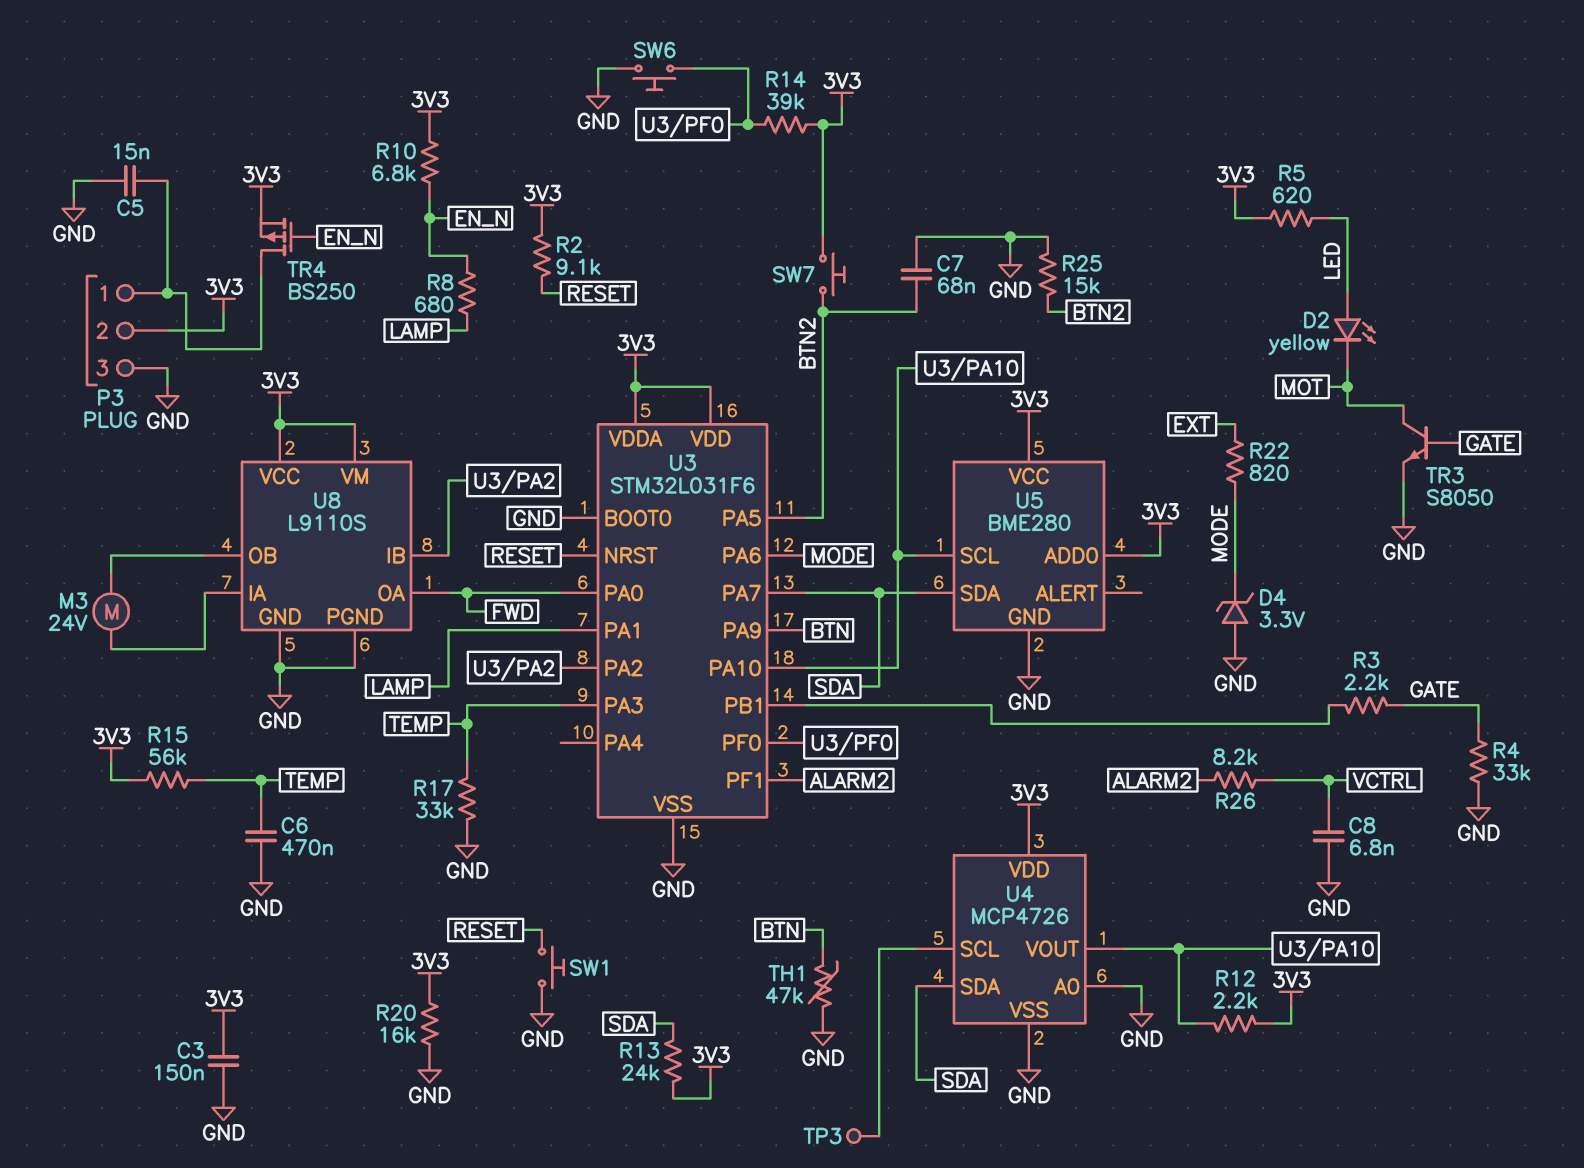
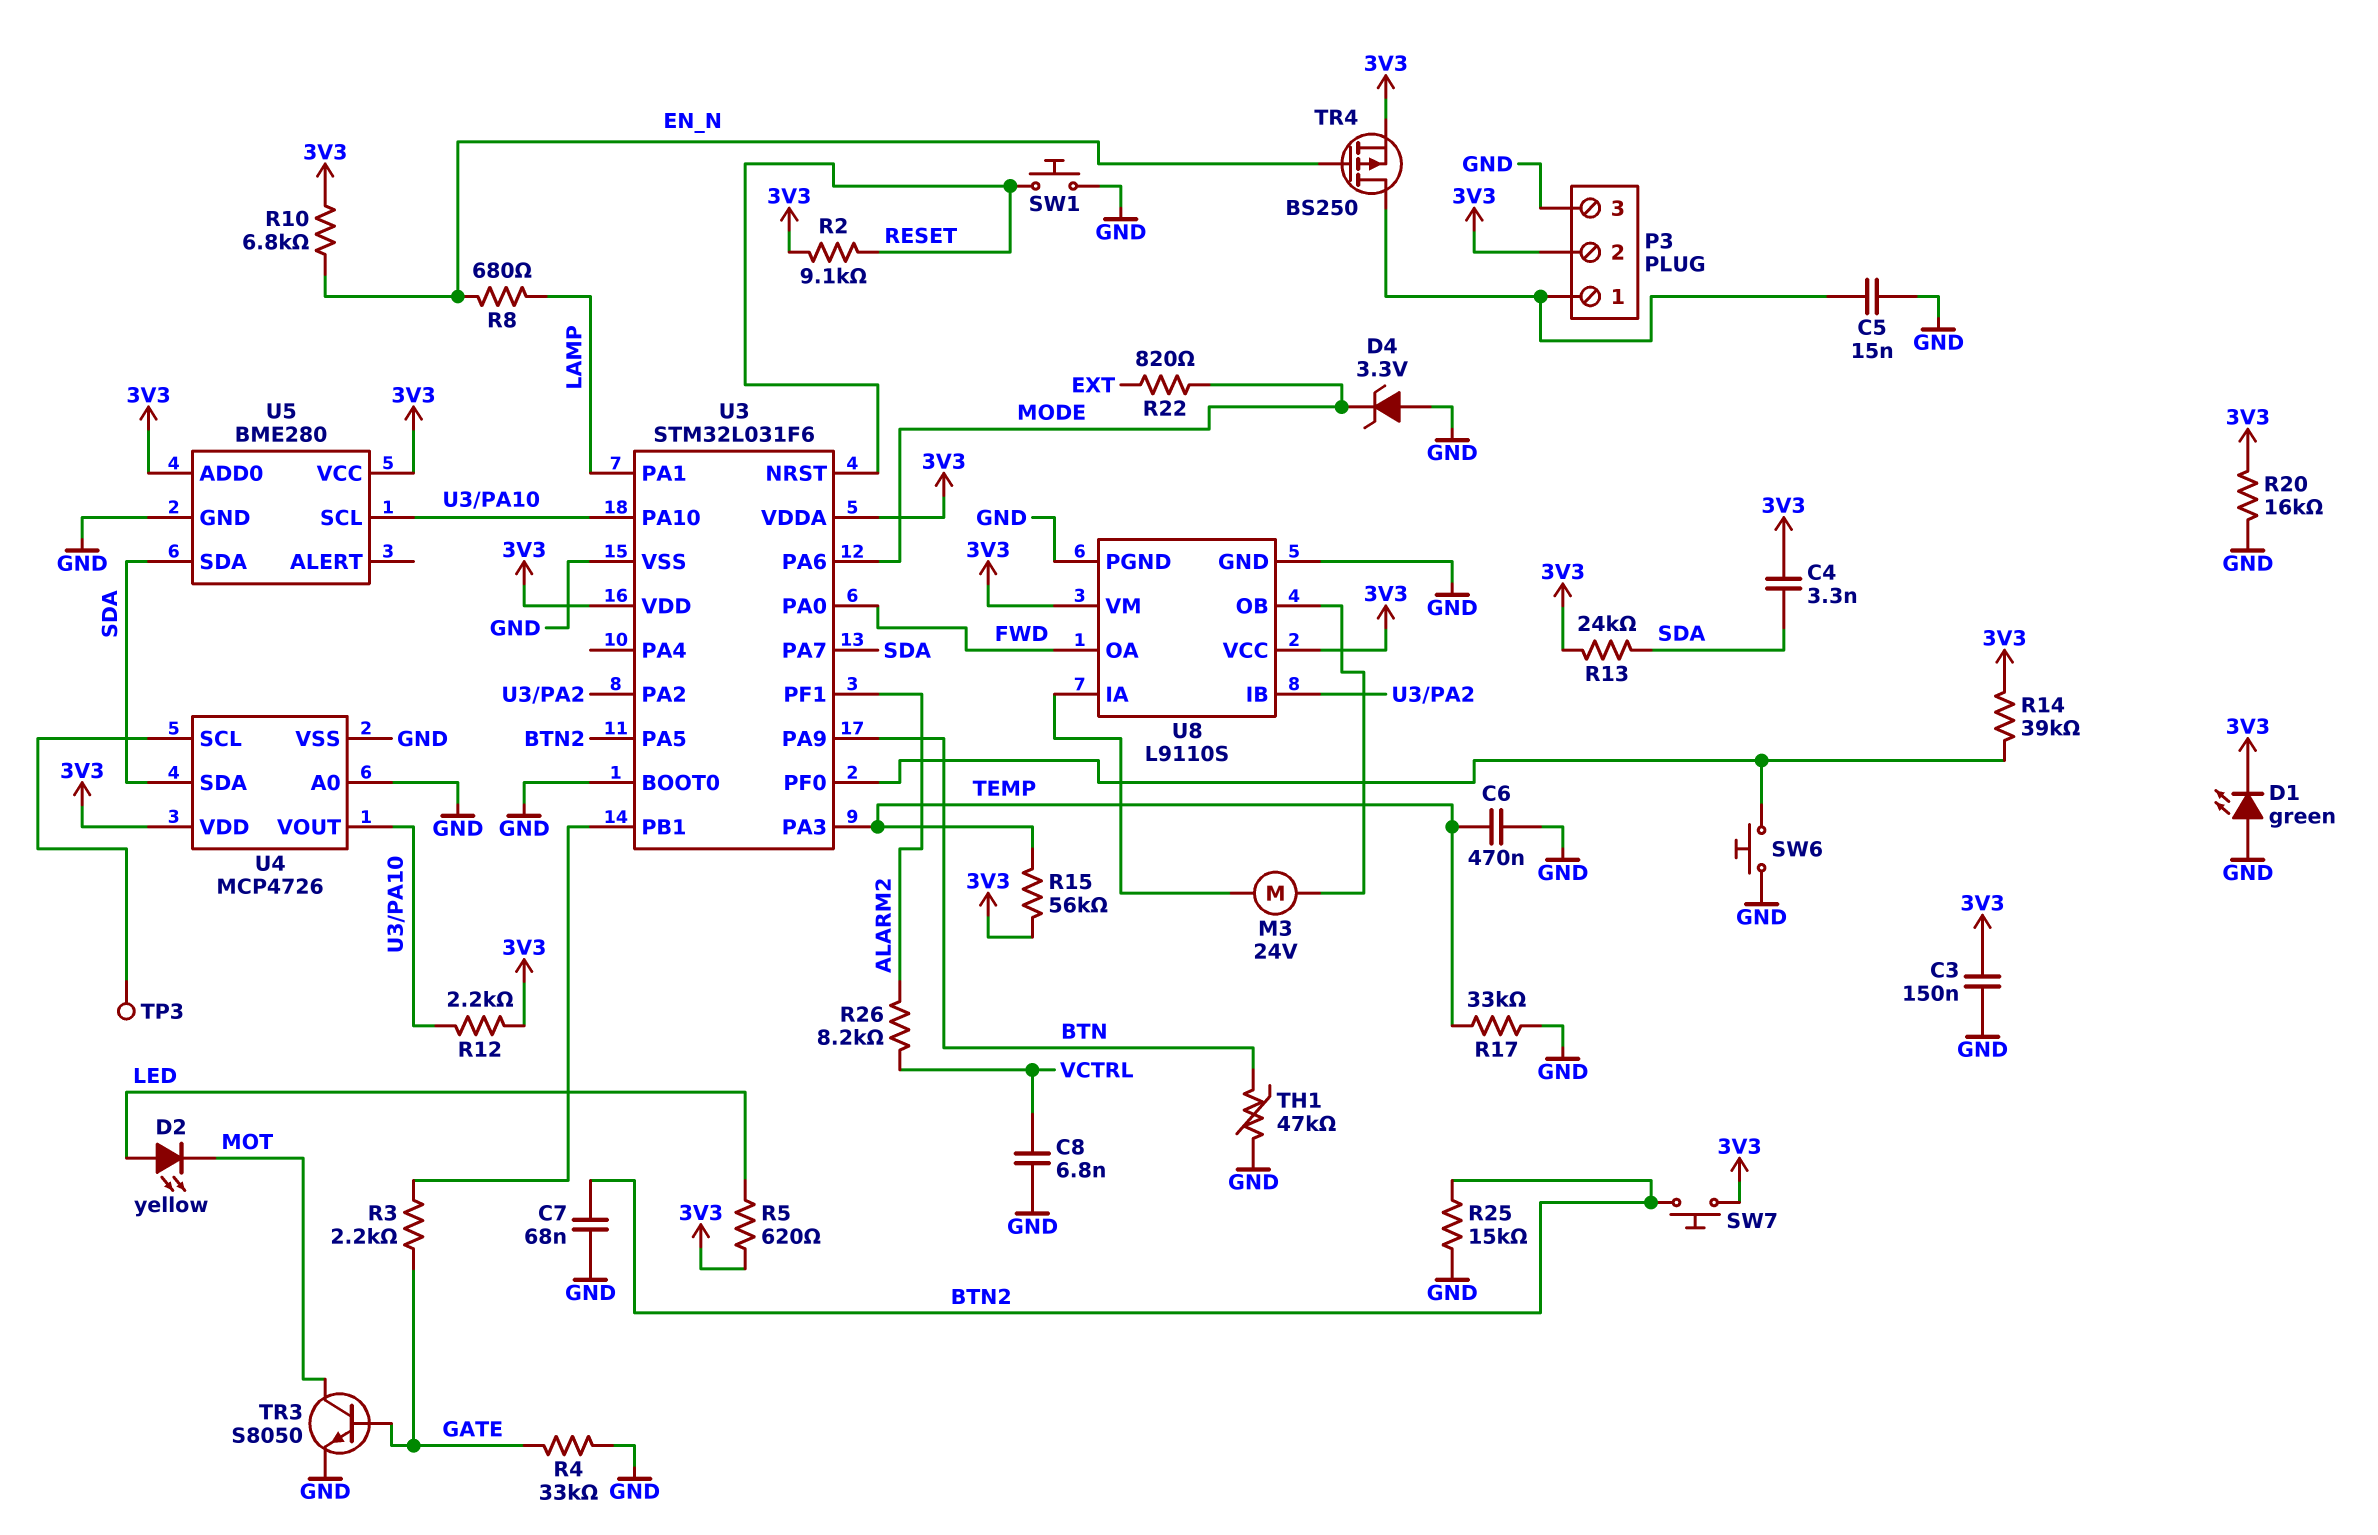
C4: none -> 3.3nF (3V3, SDA)
D1: none -> LED green (A GND, K 3V3)

